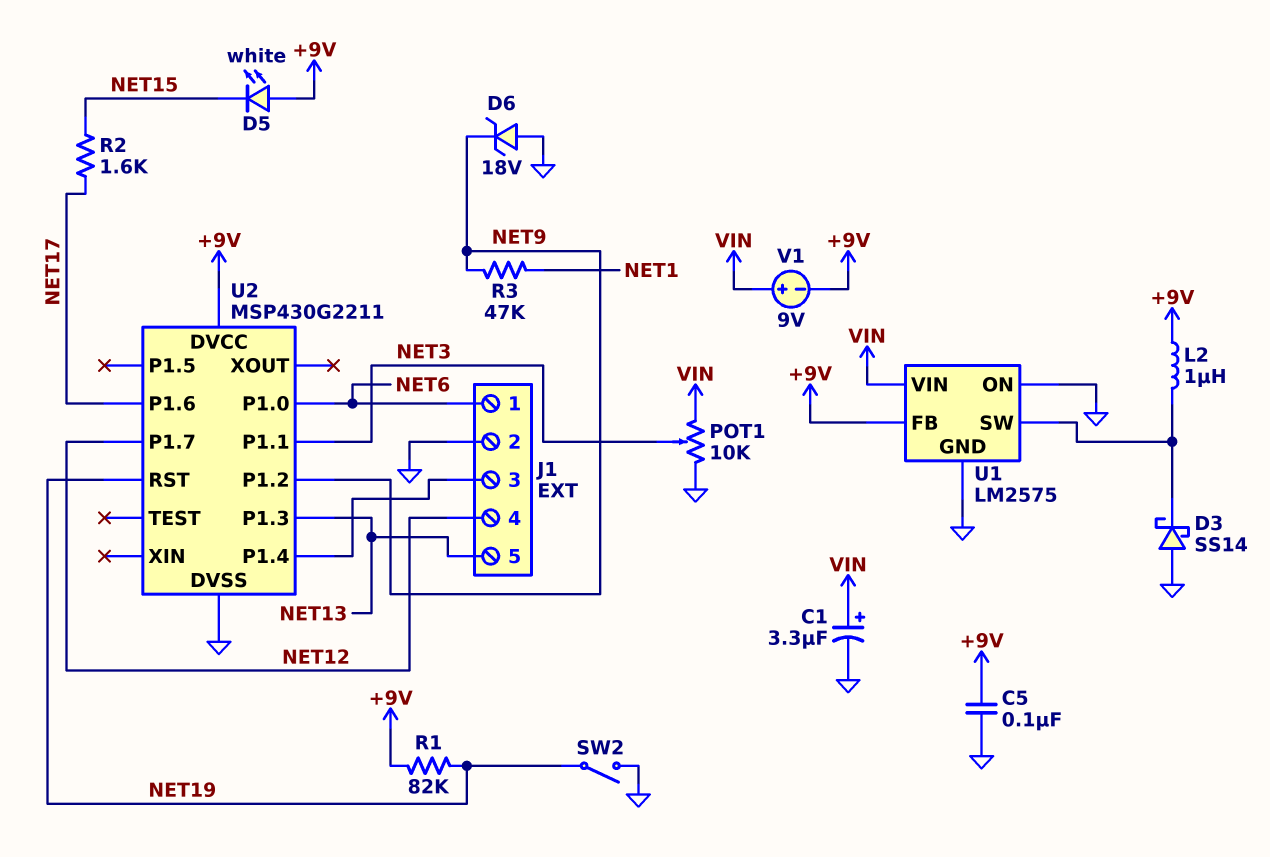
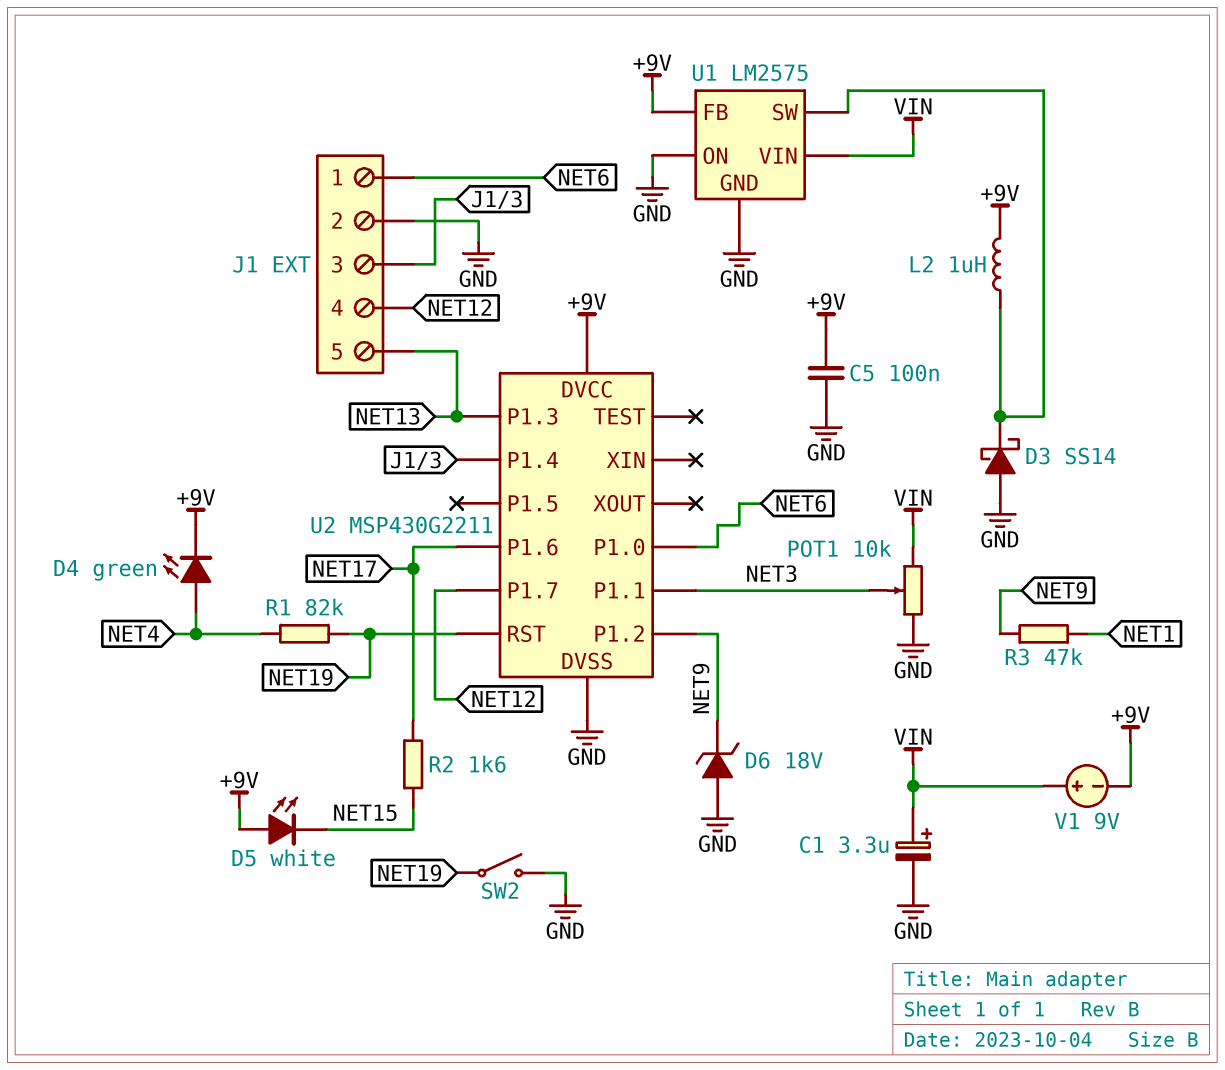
D4: none -> LED green (A NET4, K +9V)
R1: 82k (+9V, NET19) -> 82k (NET4, NET19)

